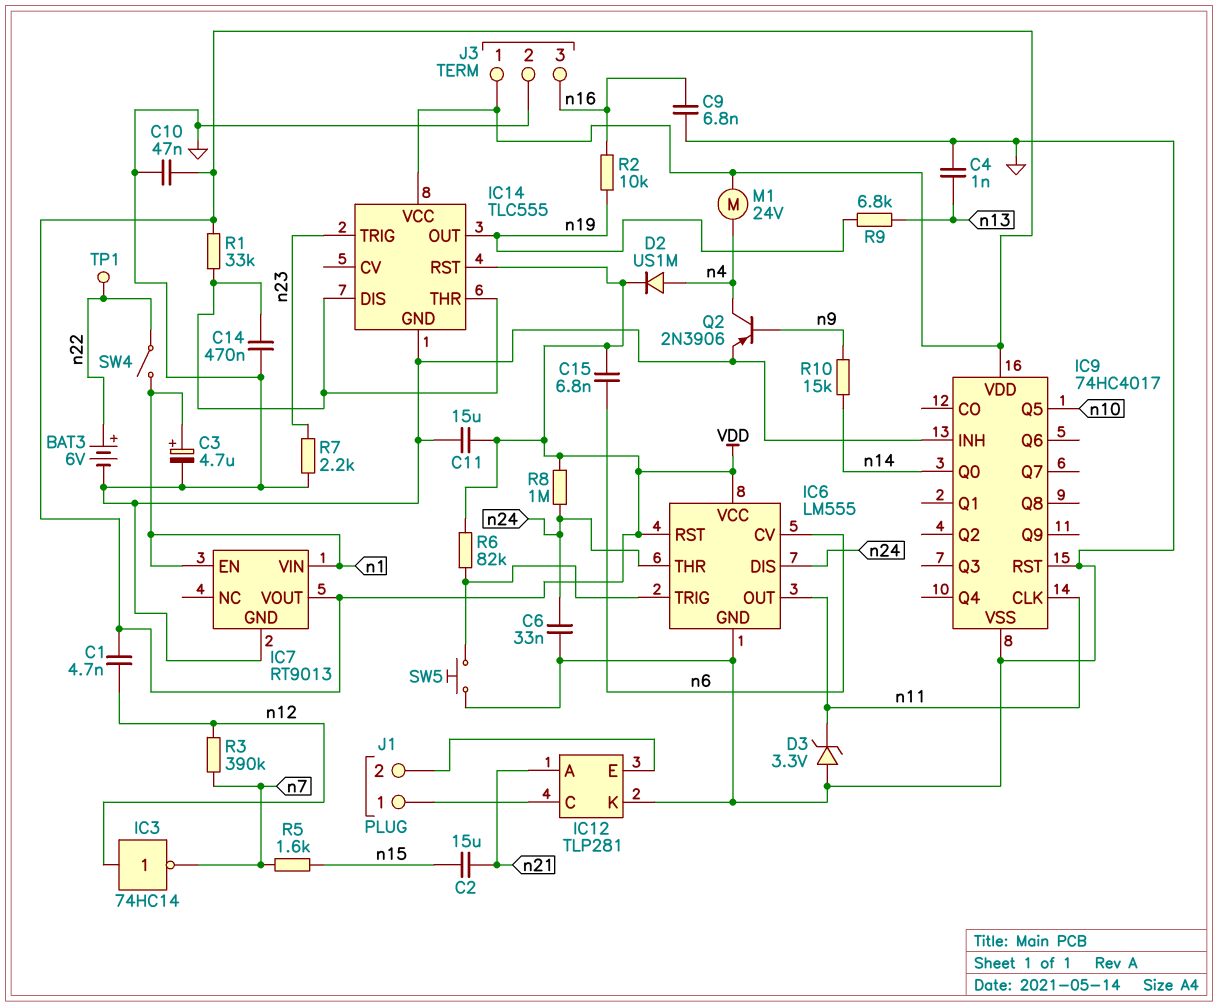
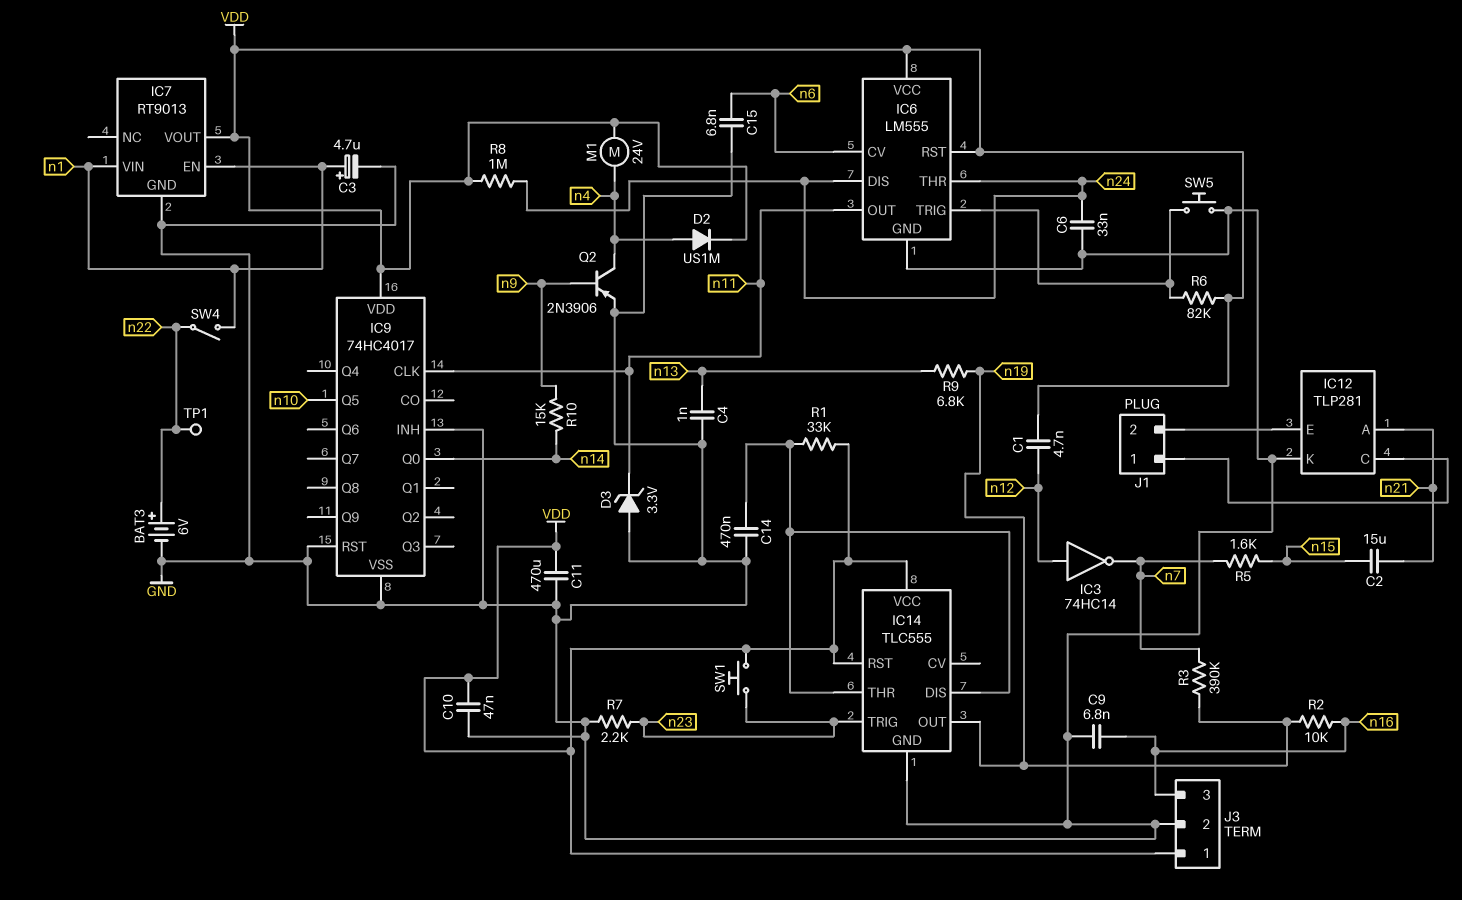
C11: 15uF (GND, VDD) -> 470uF (GND, VDD)
C15: 6.8nF (VDD, n6) -> 6.8nF (GND, n6)
R3: 390k (n7, n12) -> 390k (n7, n19)
SW1: none -> button (VDD, n23)

